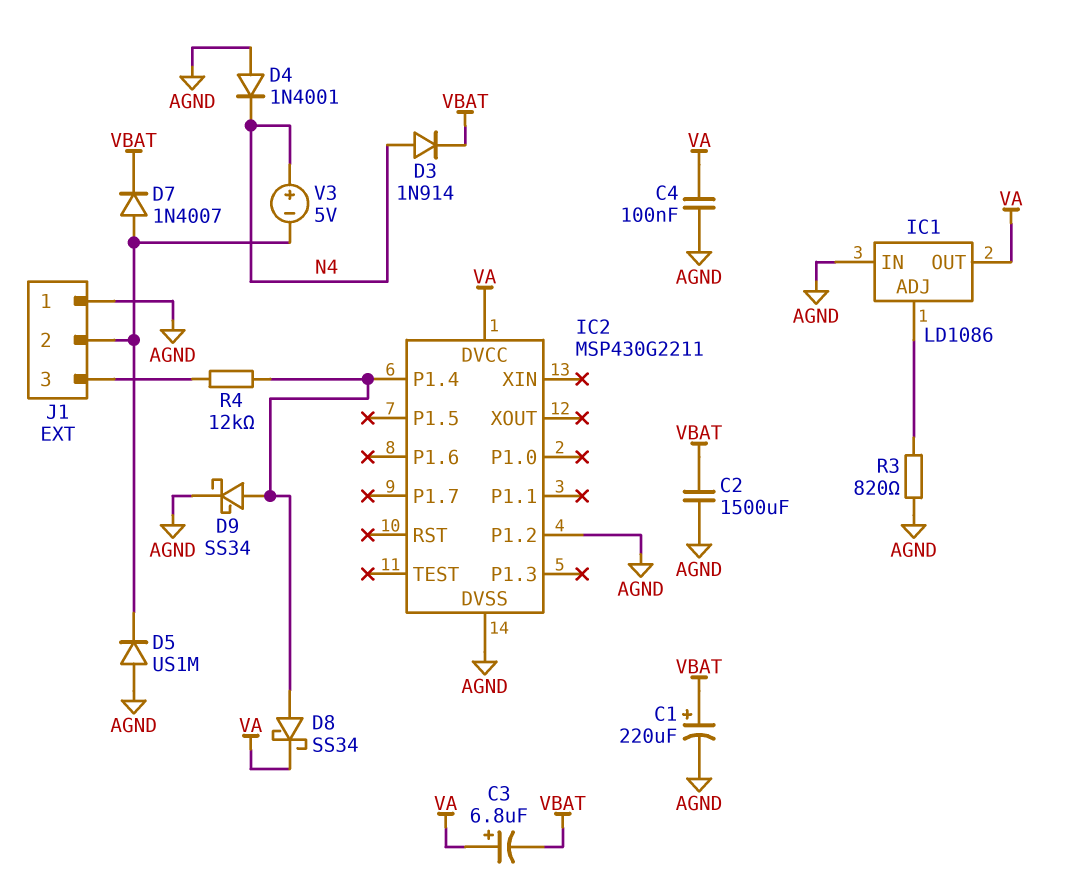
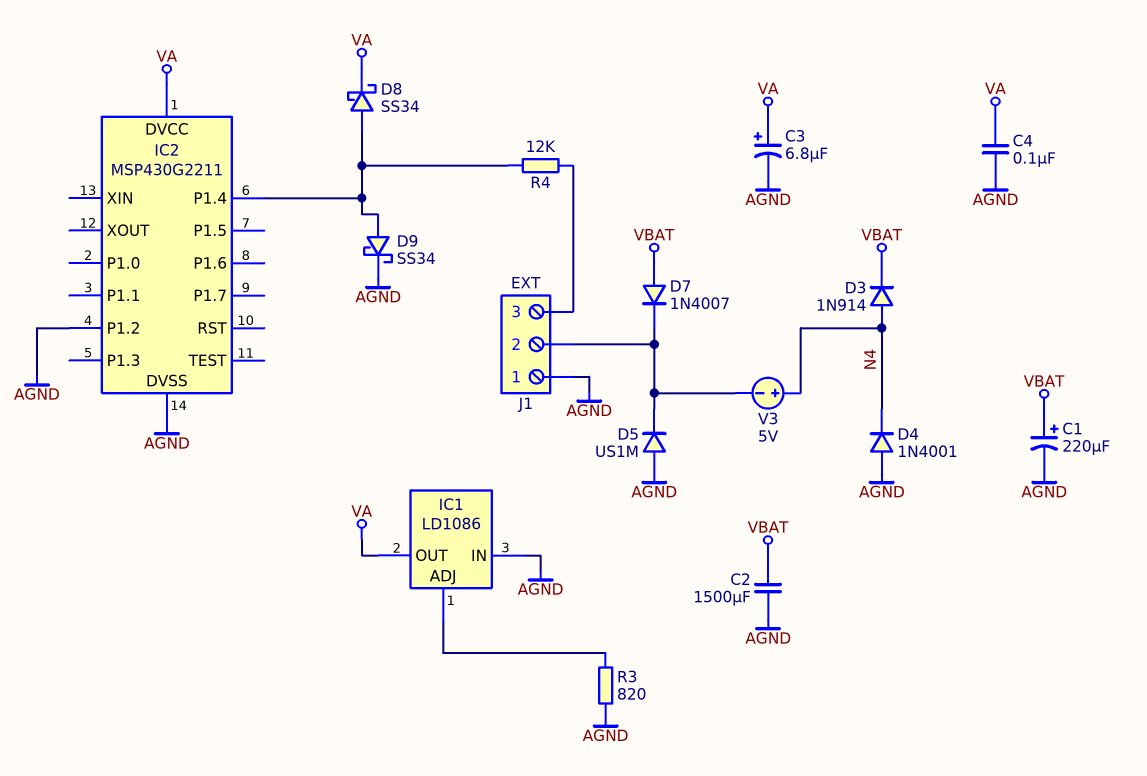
C3: 6.8uF (plus VA, minus VBAT) -> 6.8uF (plus VA, minus AGND)
D7: diode 1N4007 (A J1/2, K VBAT) -> diode 1N4007 (A VBAT, K J1/2)

